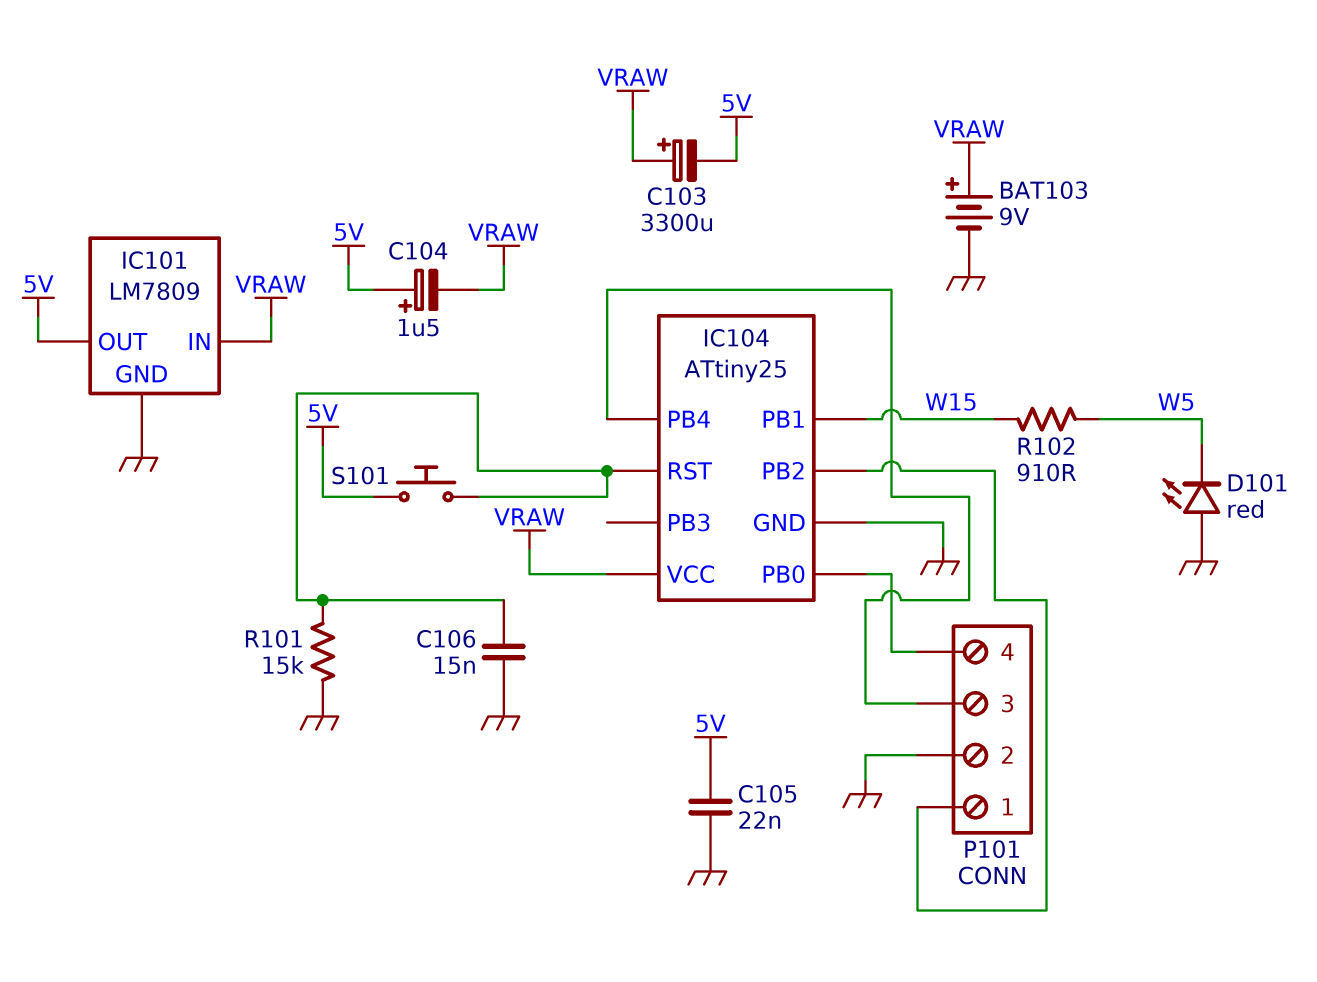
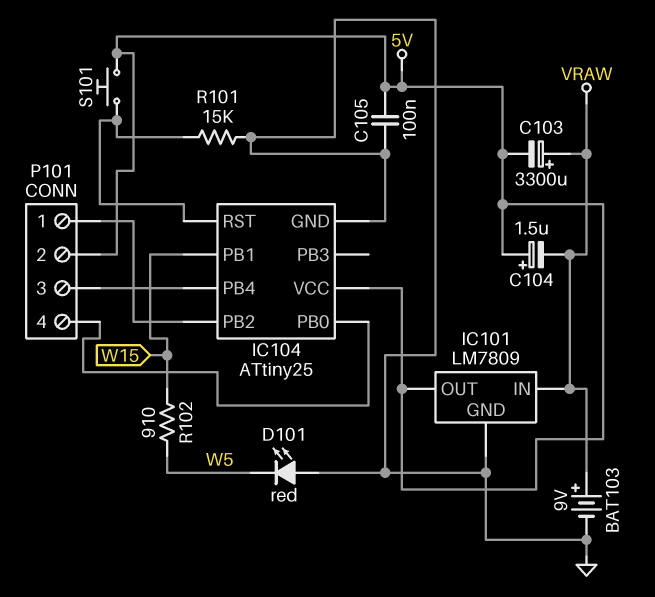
C105: 22nF (5V, GND) -> 100nF (5V, GND)
C106: 15nF (GND, IC104/RST) -> none
IC104 pin VCC: VRAW -> 5V
P101 pin 2: GND -> 5V

